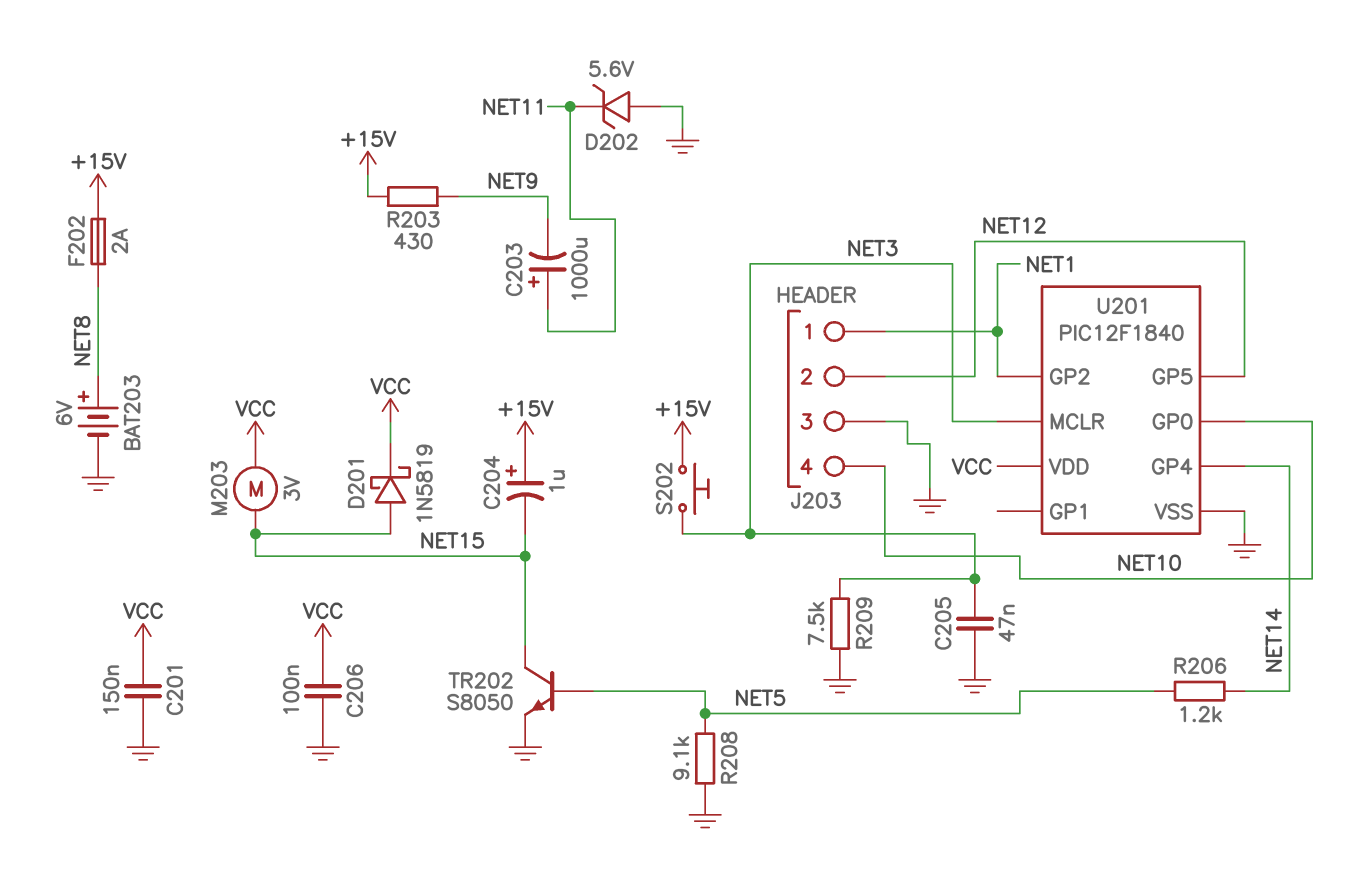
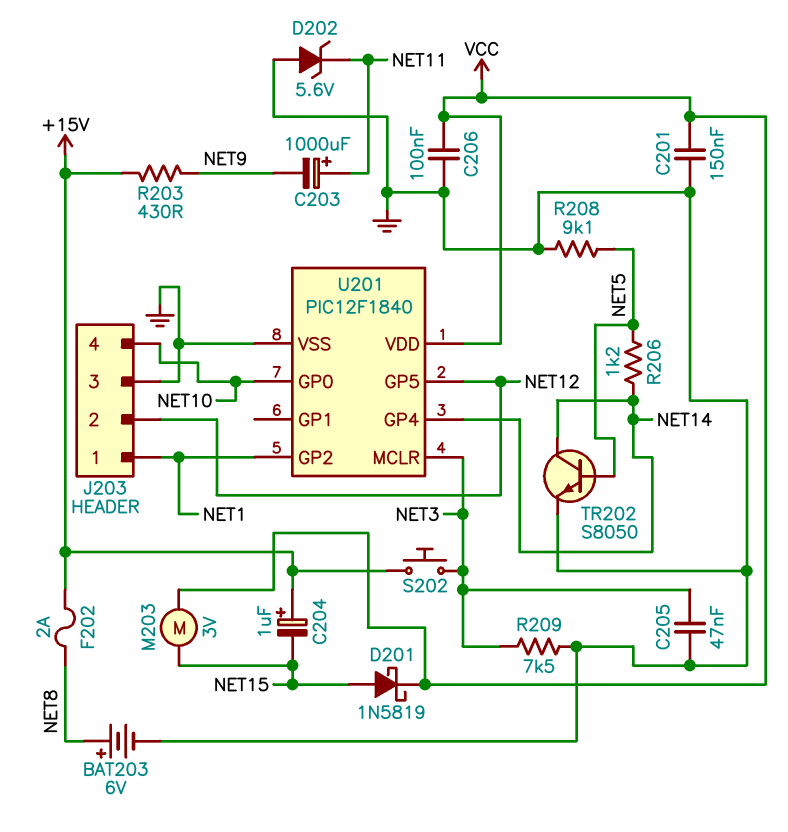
TR202: NPN S8050 (B NET5, C NET15, E GND) -> NPN S8050 (B NET5, C NET14, E GND)

